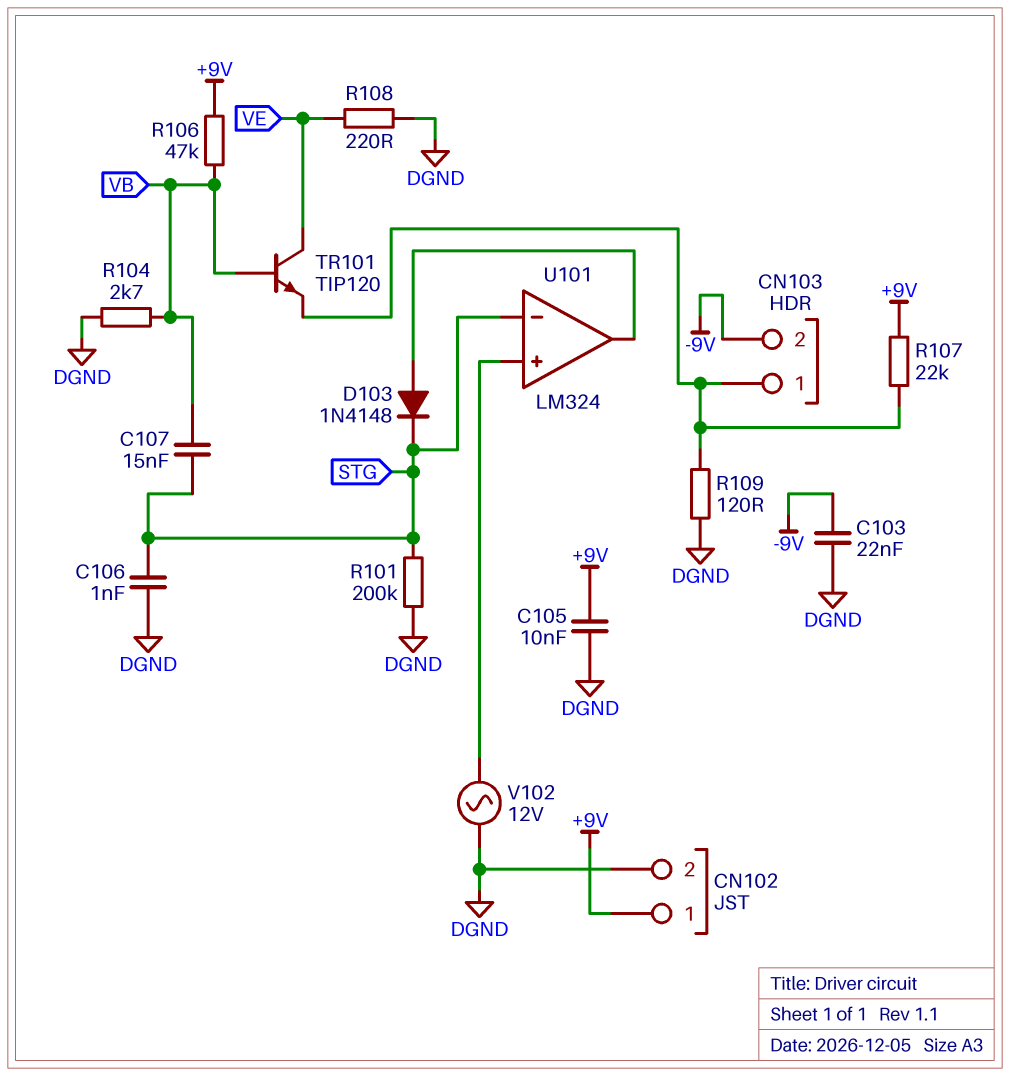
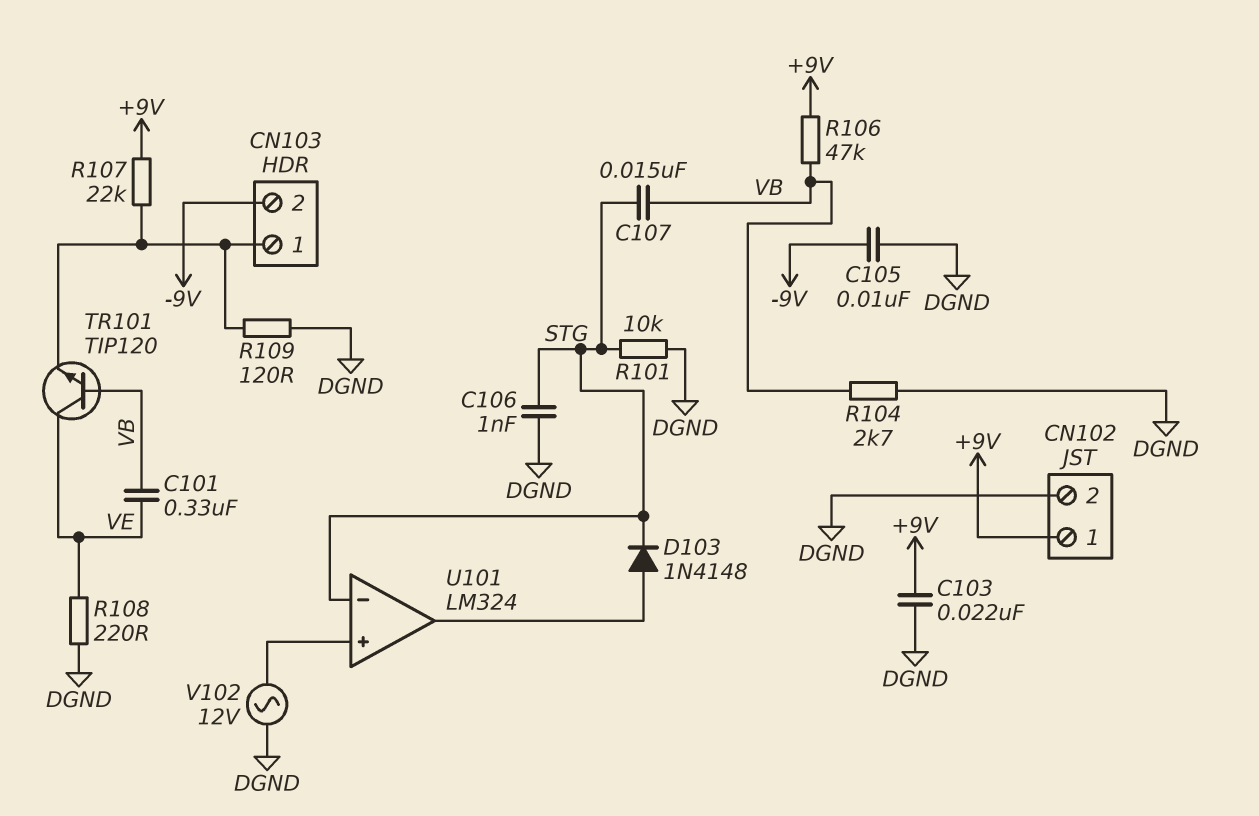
C101: none -> 330nF (VB, VE)
C103: 22nF (-9V, DGND) -> 22nF (+9V, DGND)
C105: 10nF (+9V, DGND) -> 10nF (-9V, DGND)
R101: 200k (DGND, STG) -> 10k (DGND, STG)

